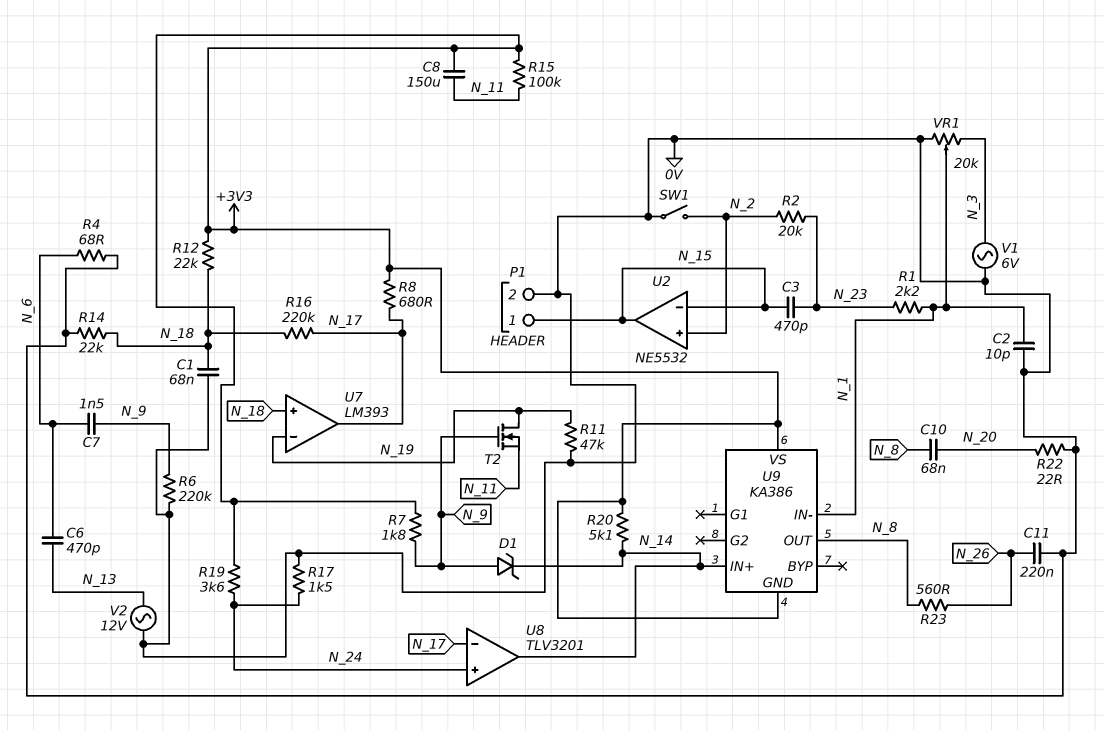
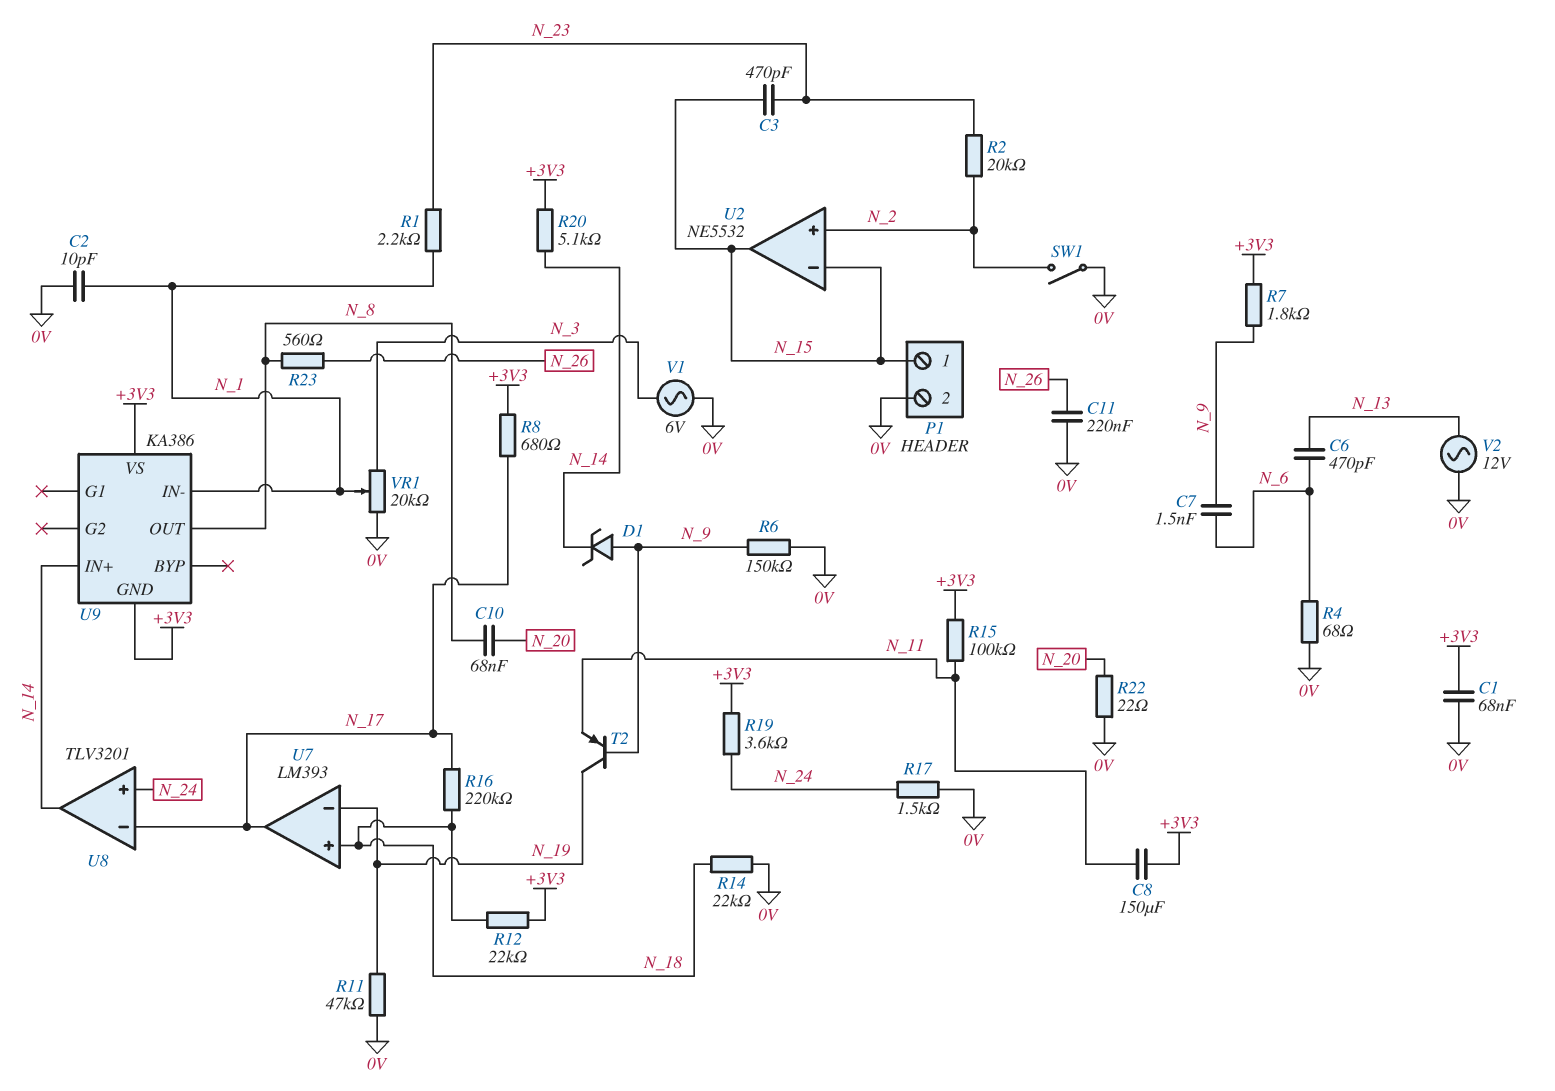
C1: 68nF (0V, N_18) -> 68nF (+3V3, 0V)
R6: 220k (0V, N_9) -> 150k (0V, N_9)
T2: NMOS (G N_9, D N_19, S N_11) -> PNP (B N_9, C N_19, E N_11)

